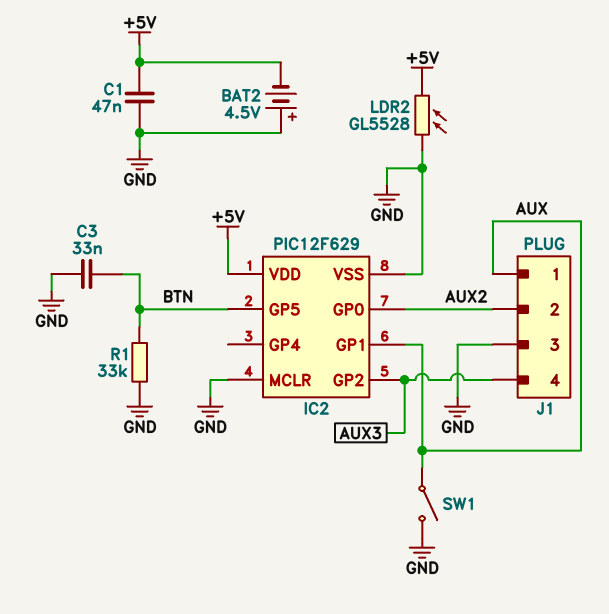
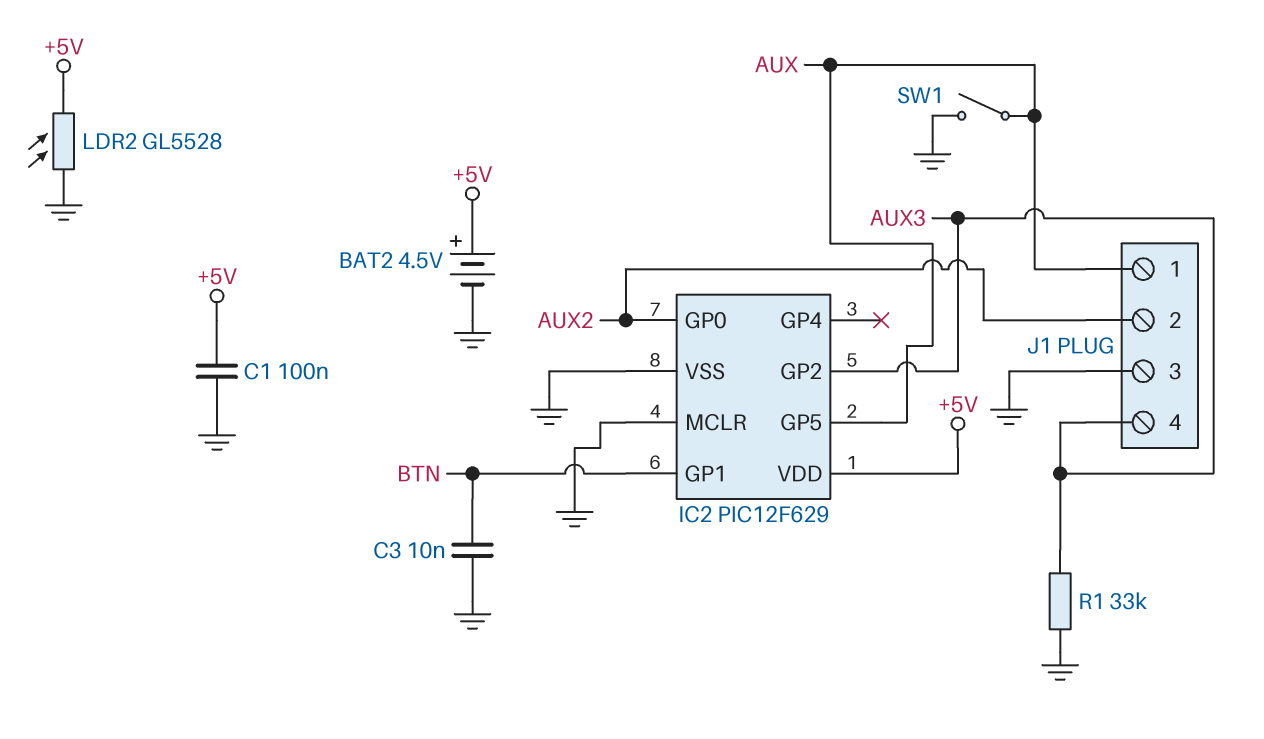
BAT2: 4.5V (plus GND, minus +5V) -> 4.5V (plus +5V, minus GND)
C1: 47nF (+5V, GND) -> 100nF (+5V, GND)
C3: 33nF (BTN, GND) -> 10nF (BTN, GND)
IC2 pin GP1: AUX -> BTN
IC2 pin GP5: BTN -> AUX
R1: 33k (BTN, GND) -> 33k (AUX3, GND)

